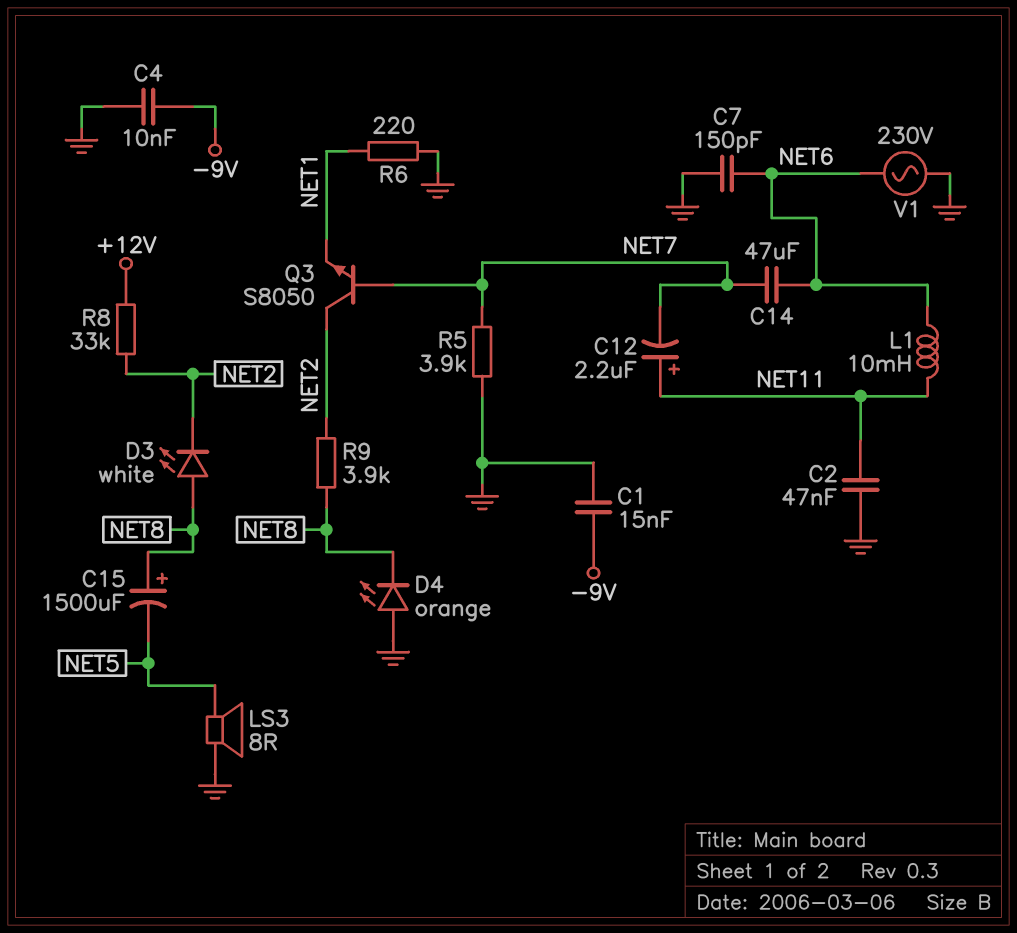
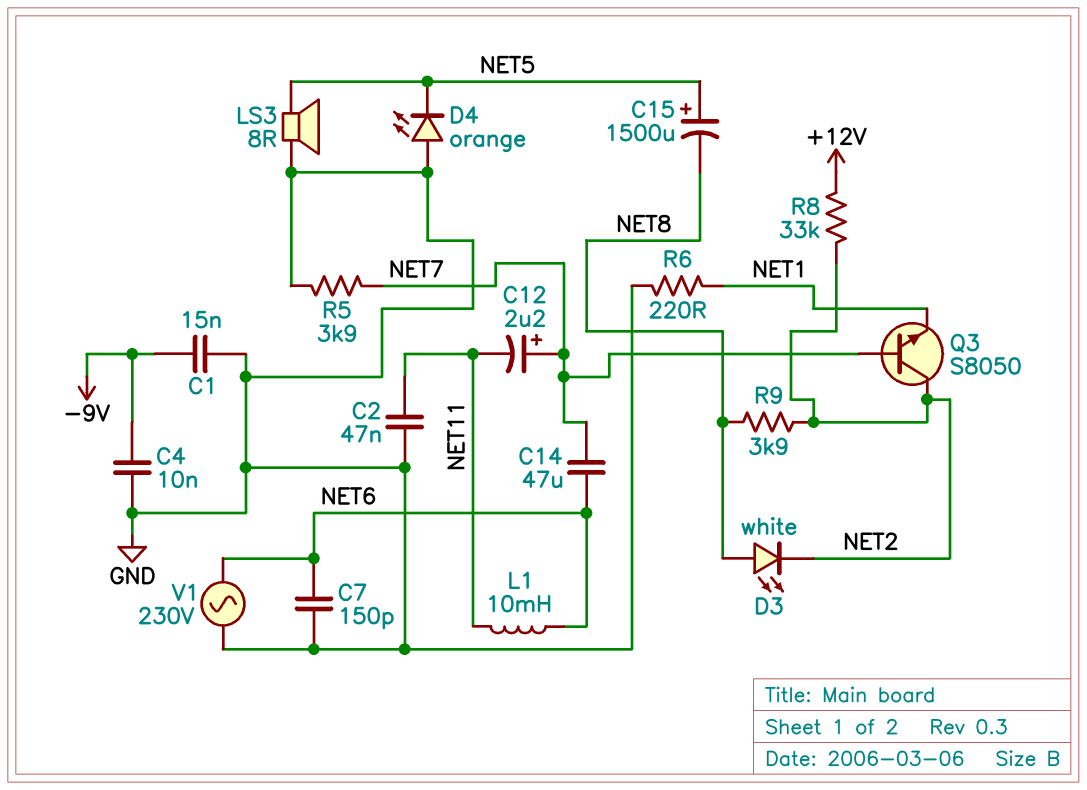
C12: 2.2uF (plus NET11, minus NET7) -> 2.2uF (plus NET7, minus NET11)
C15: 1500uF (plus NET8, minus NET5) -> 1500uF (plus NET5, minus NET8)
D4: LED orange (A GND, K NET8) -> LED orange (A GND, K NET5)

